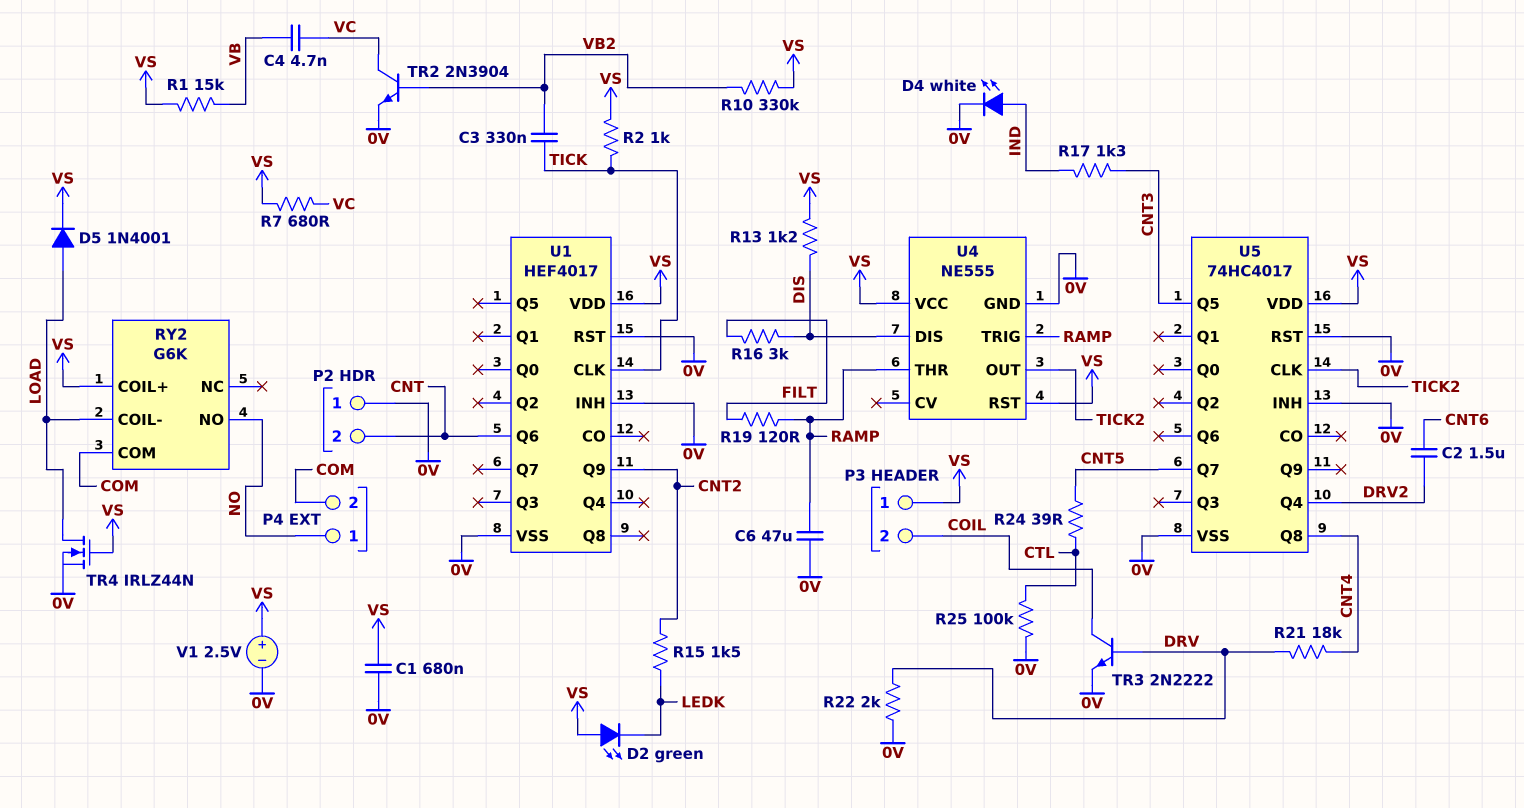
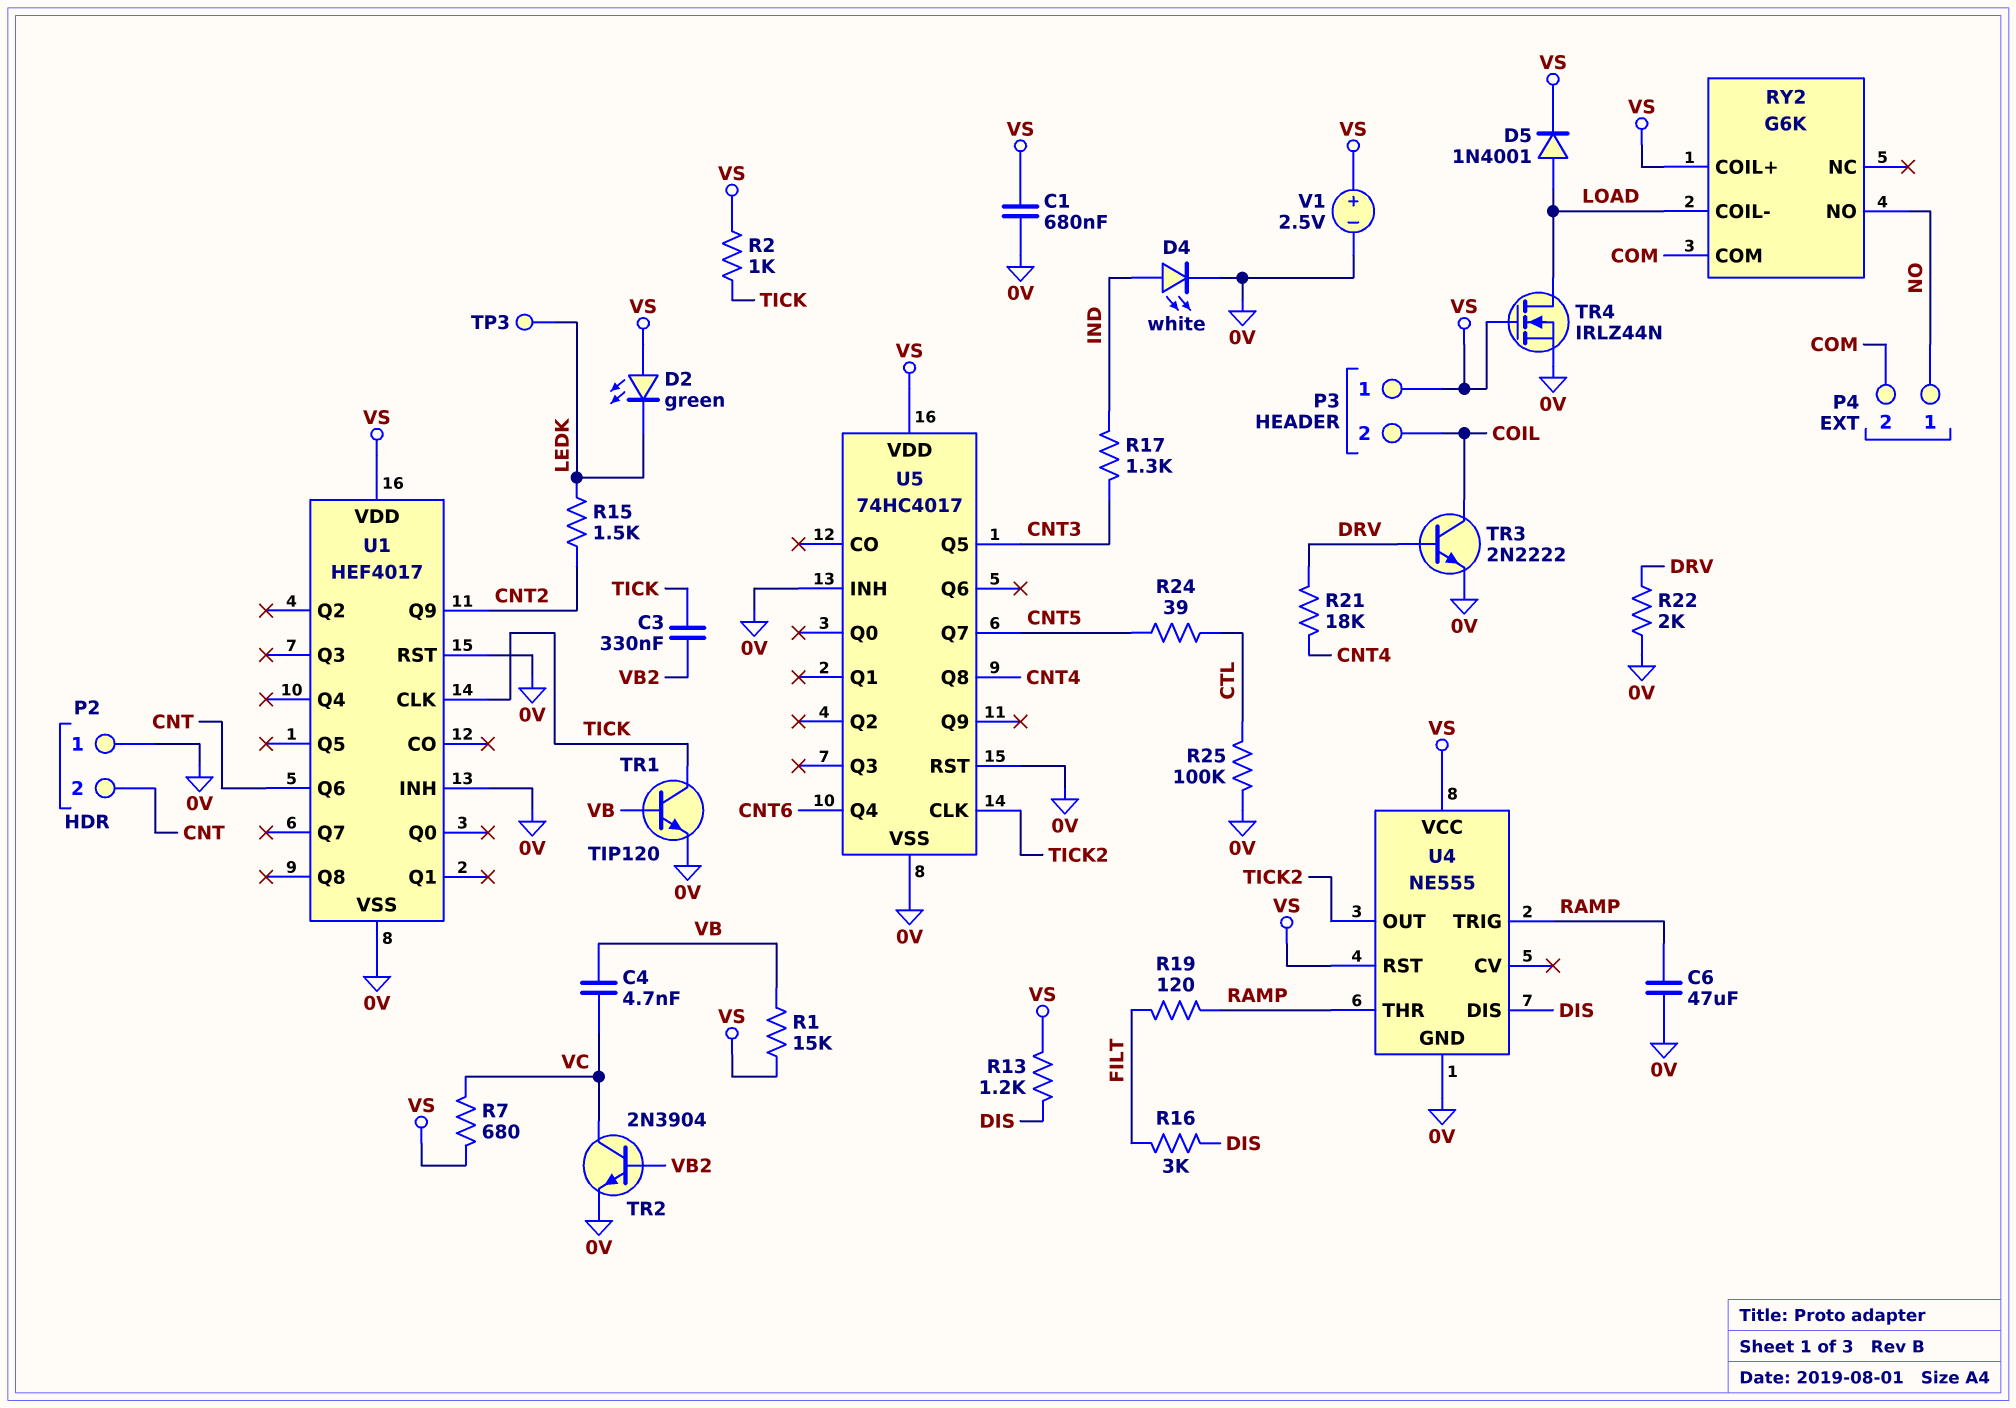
C2: 1.5uF (CNT6, DRV2) -> none
R10: 330k (VB2, VS) -> none
TP3: none -> test point (LEDK)
TR1: none -> NPN TIP120 (B VB, C TICK, E 0V)
U5 pin Q4: DRV2 -> CNT6

